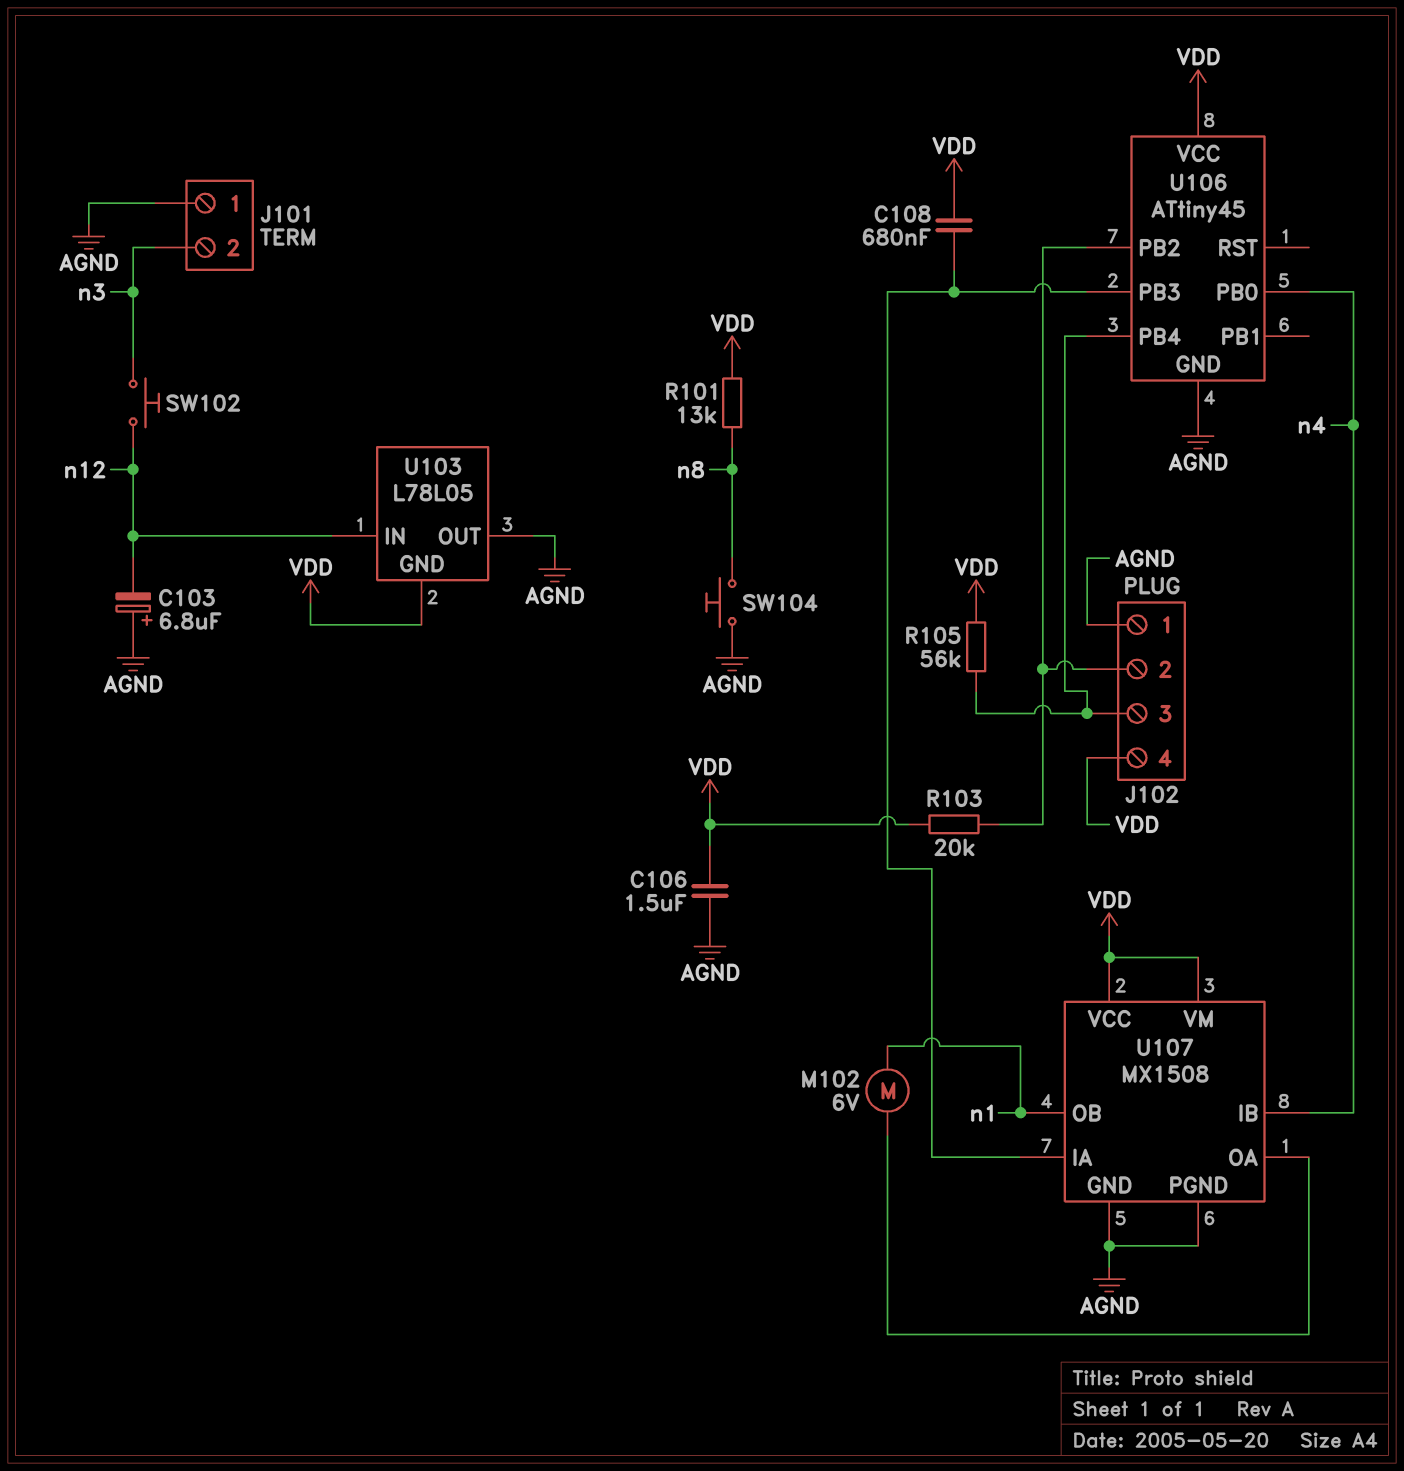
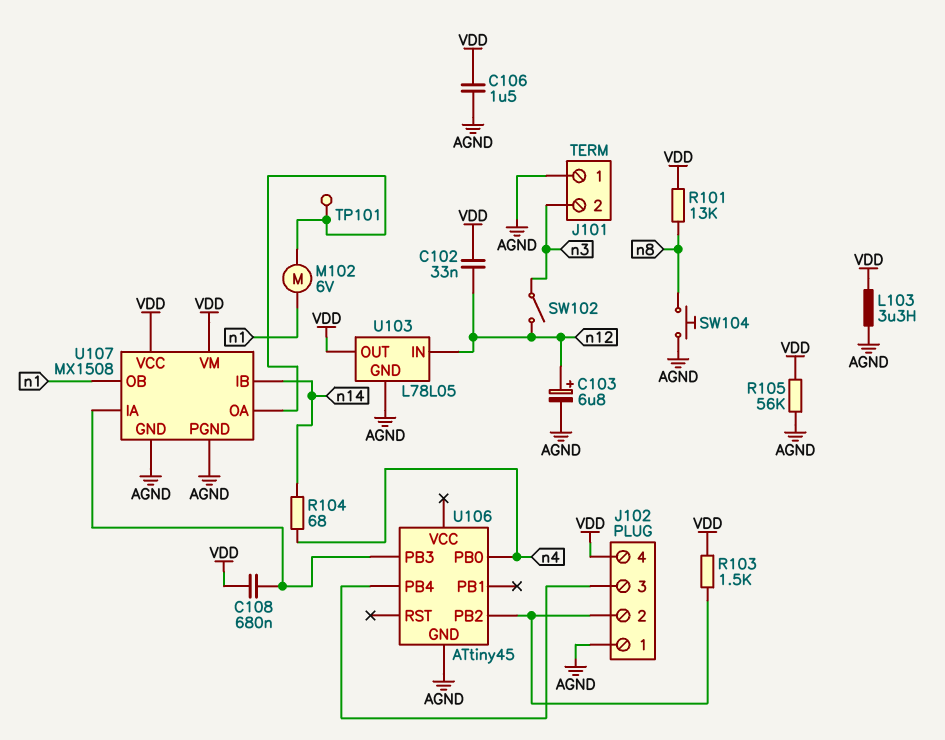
C102: none -> 33nF (VDD, n12)
C103: 6.8uF (plus AGND, minus n12) -> 6.8uF (plus n12, minus AGND)
L103: none -> 3.3uH (AGND, VDD)
R103: 20k (J102/2, VDD) -> 1.5k (J102/2, VDD)
R104: none -> 68 (n4, n14)
R105: 56k (J102/3, VDD) -> 56k (AGND, VDD)
SW102: button (n3, n12) -> switch (n3, n12)
TP101: none -> test point (U107/OA)
U103 pin GND: VDD -> AGND
U103 pin OUT: AGND -> VDD
U106 pin VCC: VDD -> none
U107 pin IB: n4 -> n14

